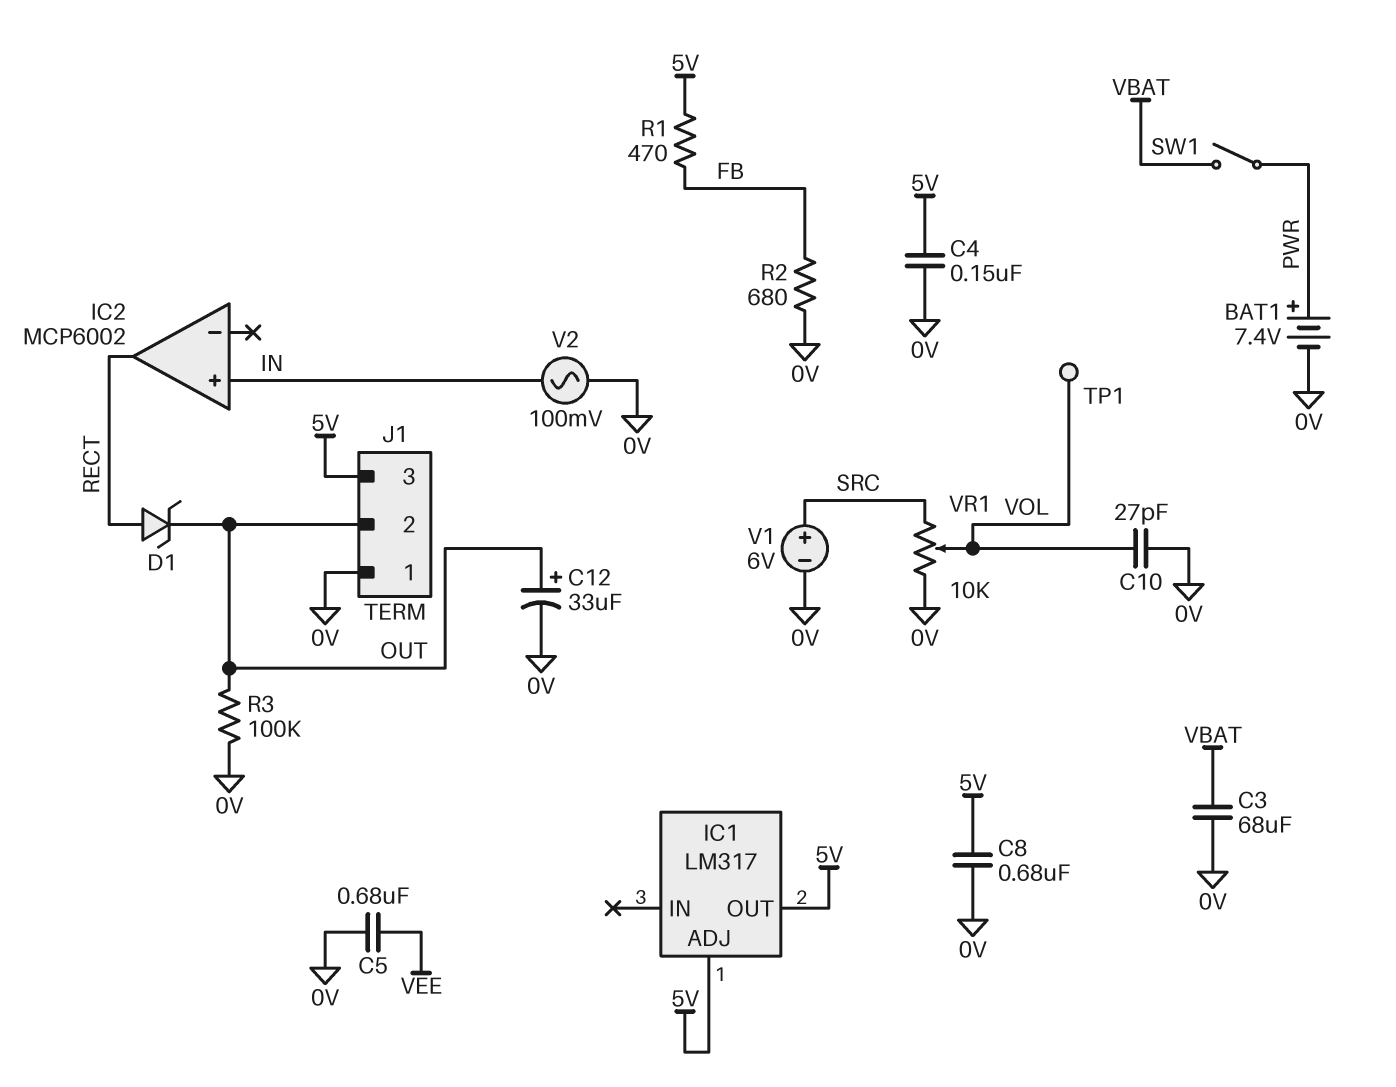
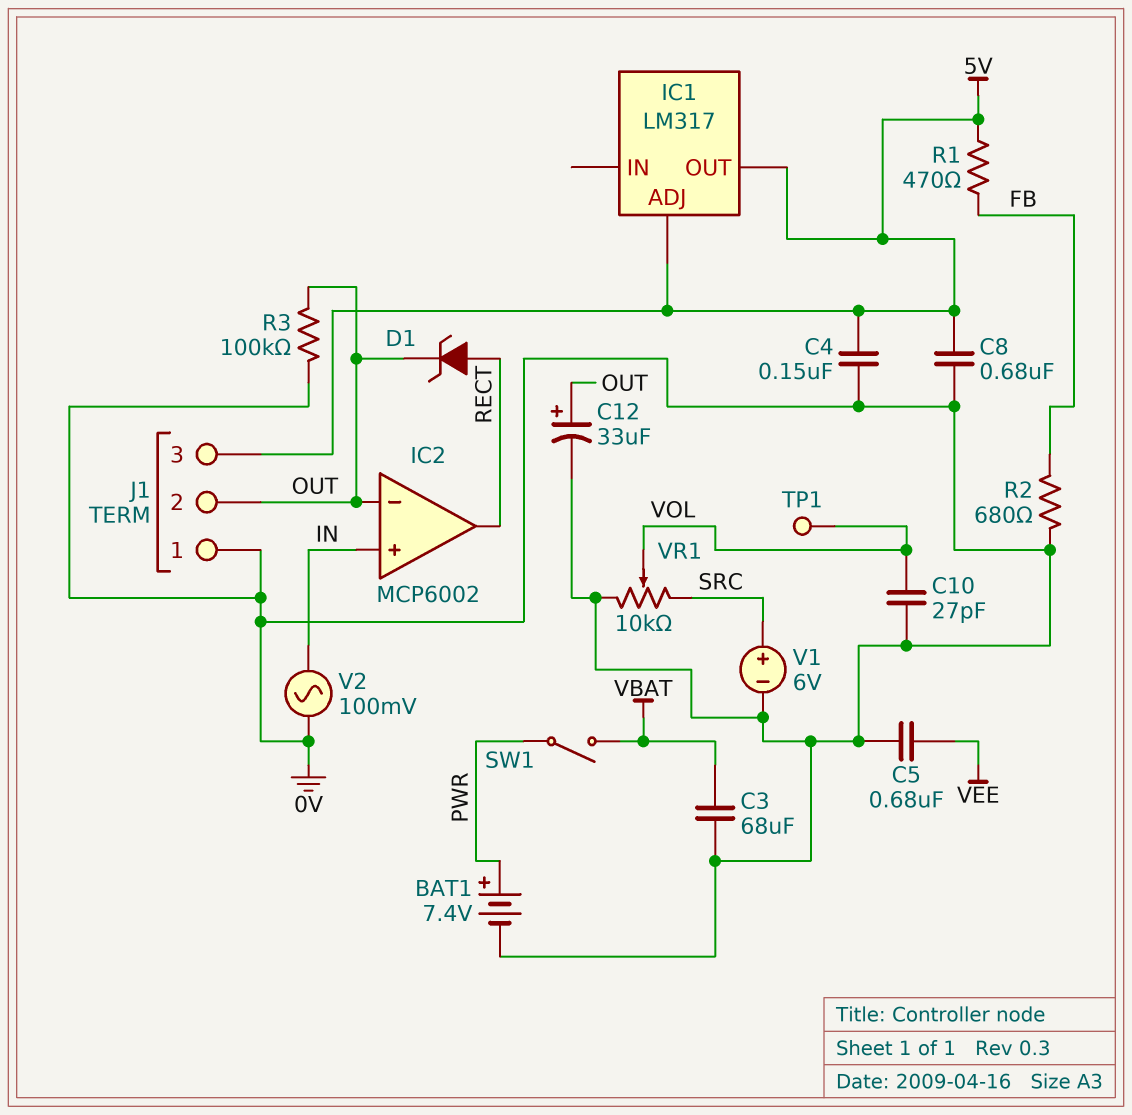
IC2 pin in-: none -> OUT

